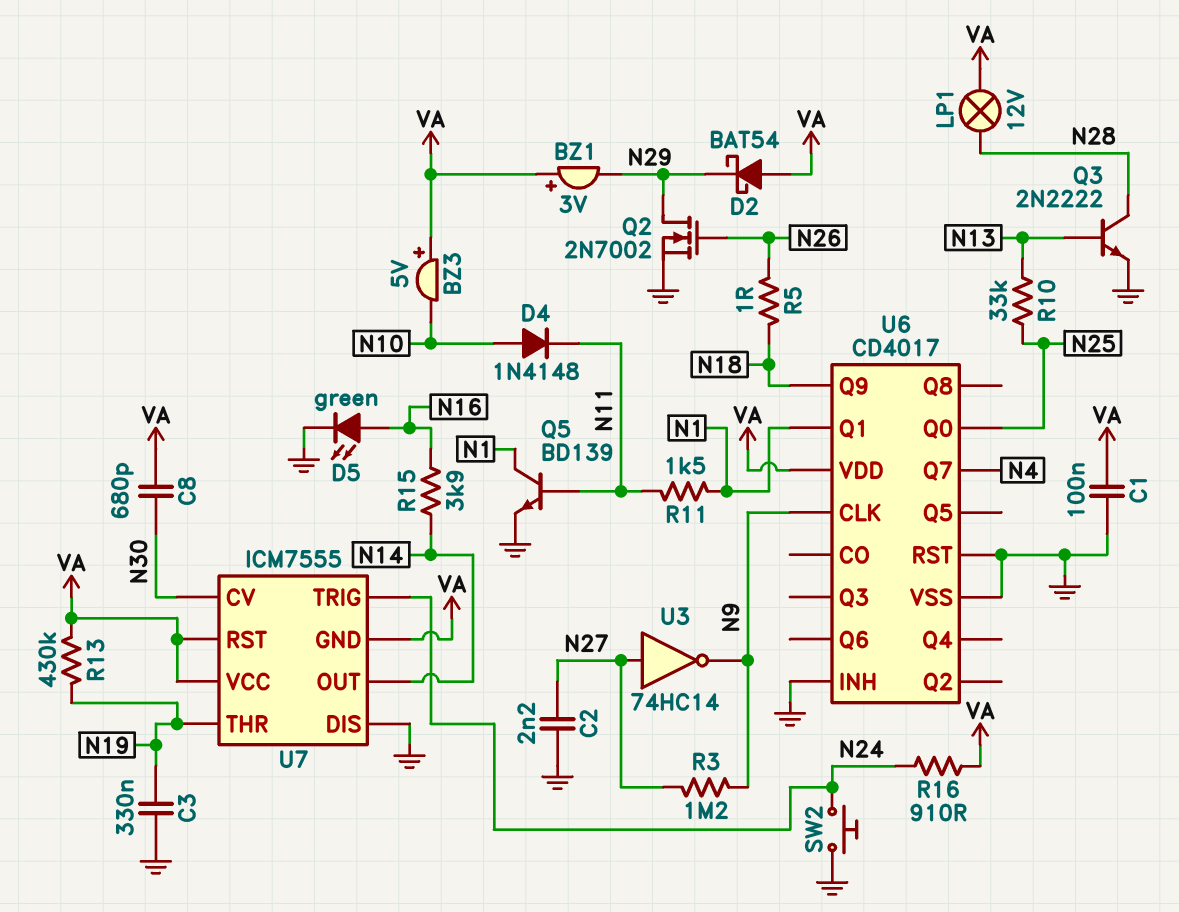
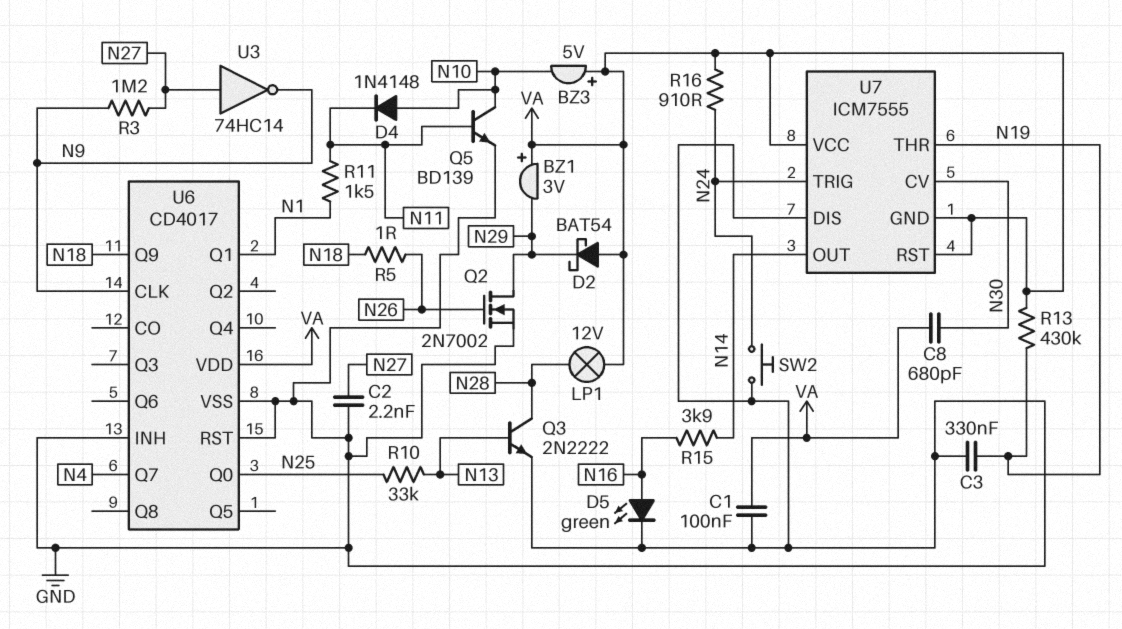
Q5: NPN BD139 (B N11, C N1, E GND) -> NPN BD139 (B N11, C N10, E GND)

